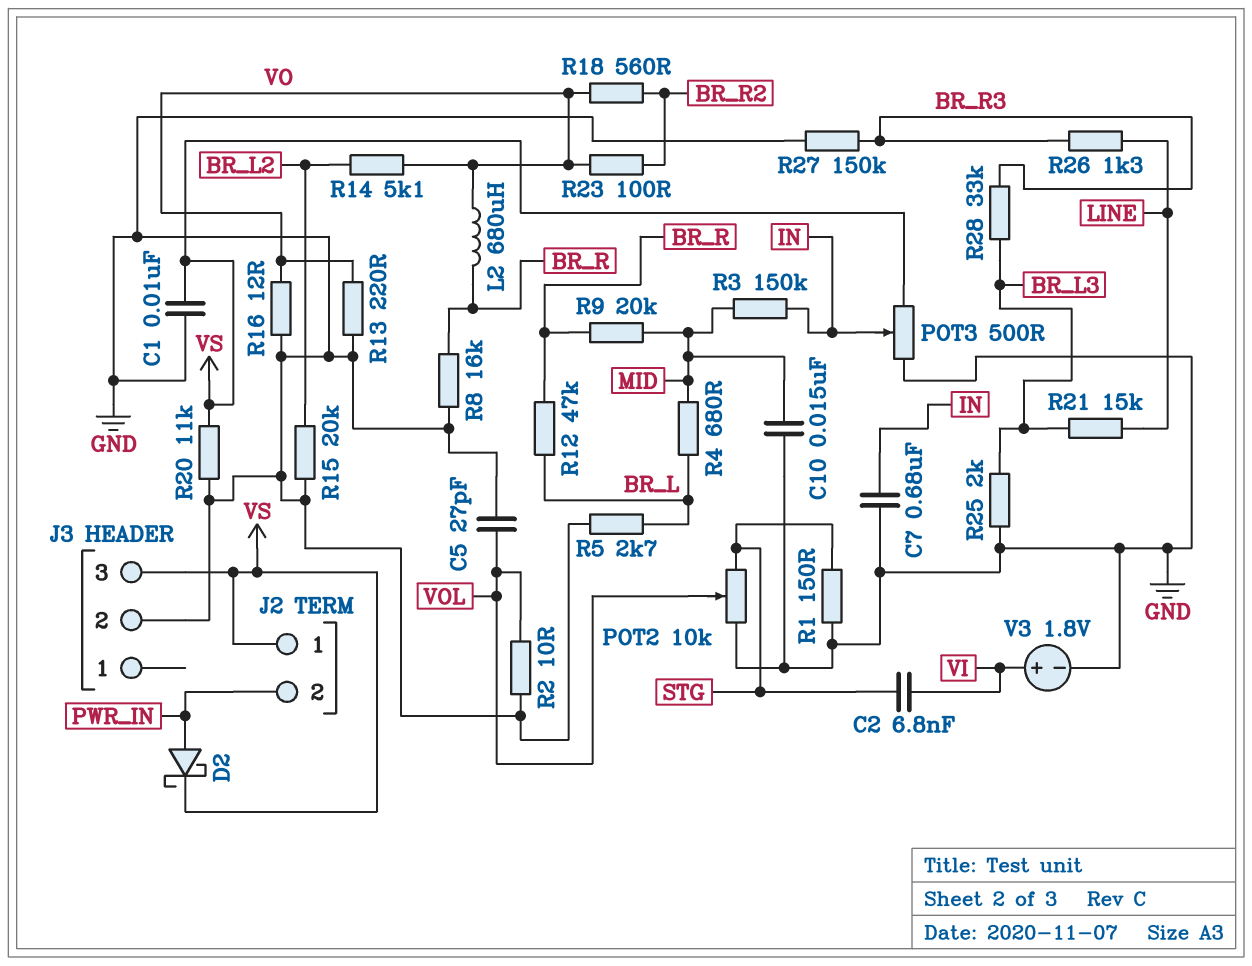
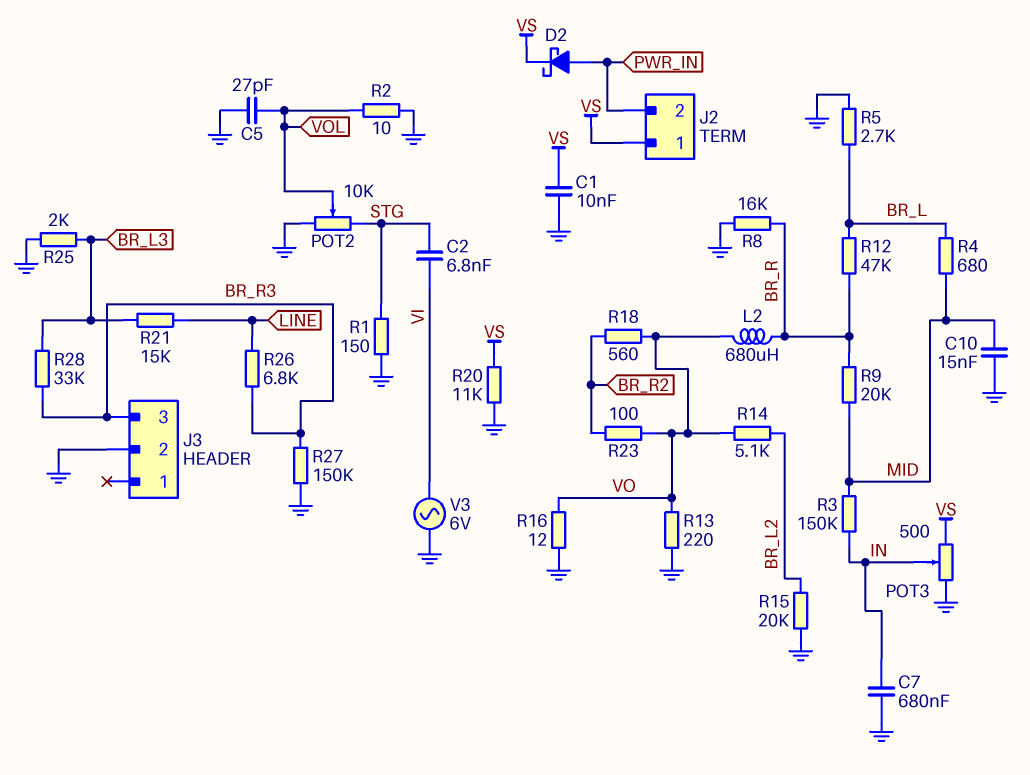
J3 pin 3: VS -> BR_R3
R26: 1.3k (BR_R3, LINE) -> 6.8k (BR_R3, LINE)
V3: 1.8V (plus VI, minus GND) -> AC 6V (GND, VI)

